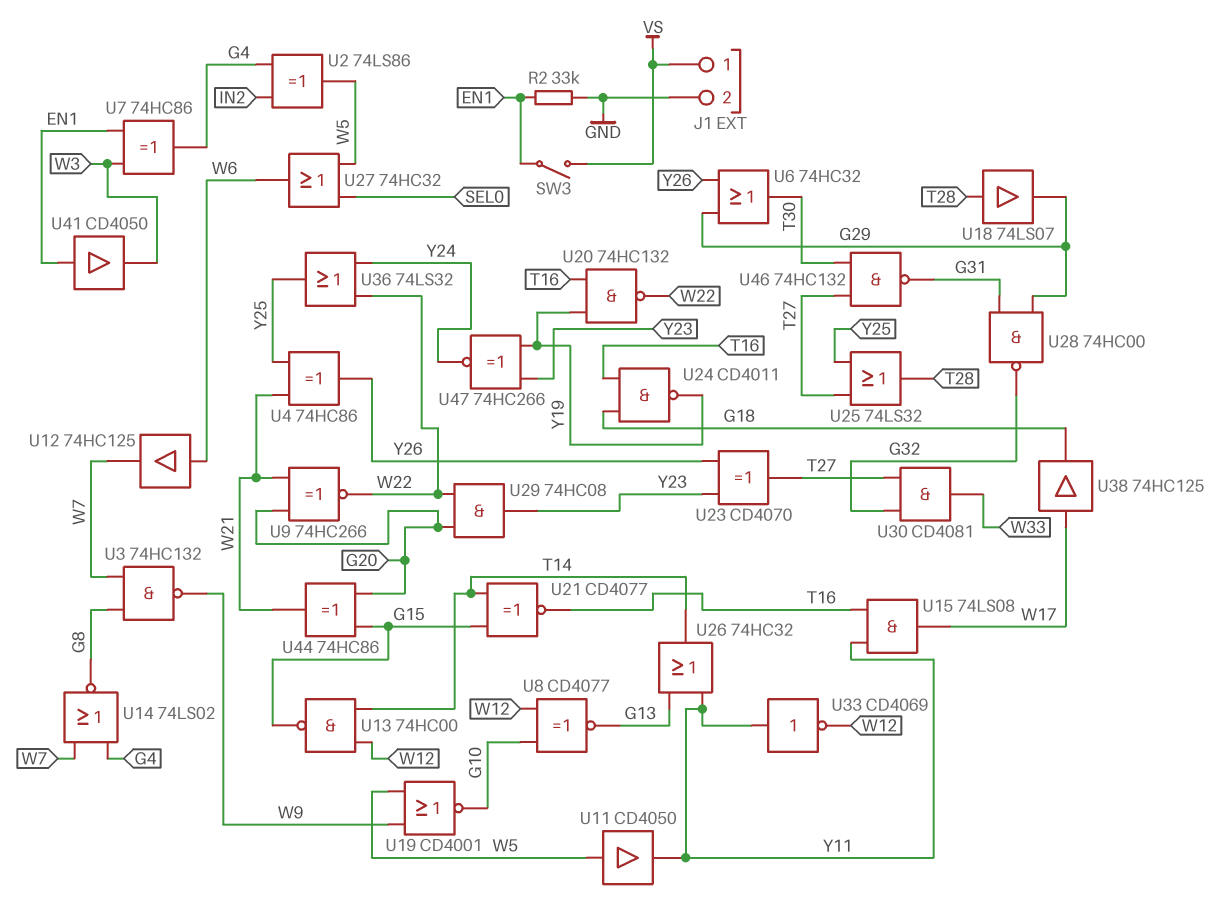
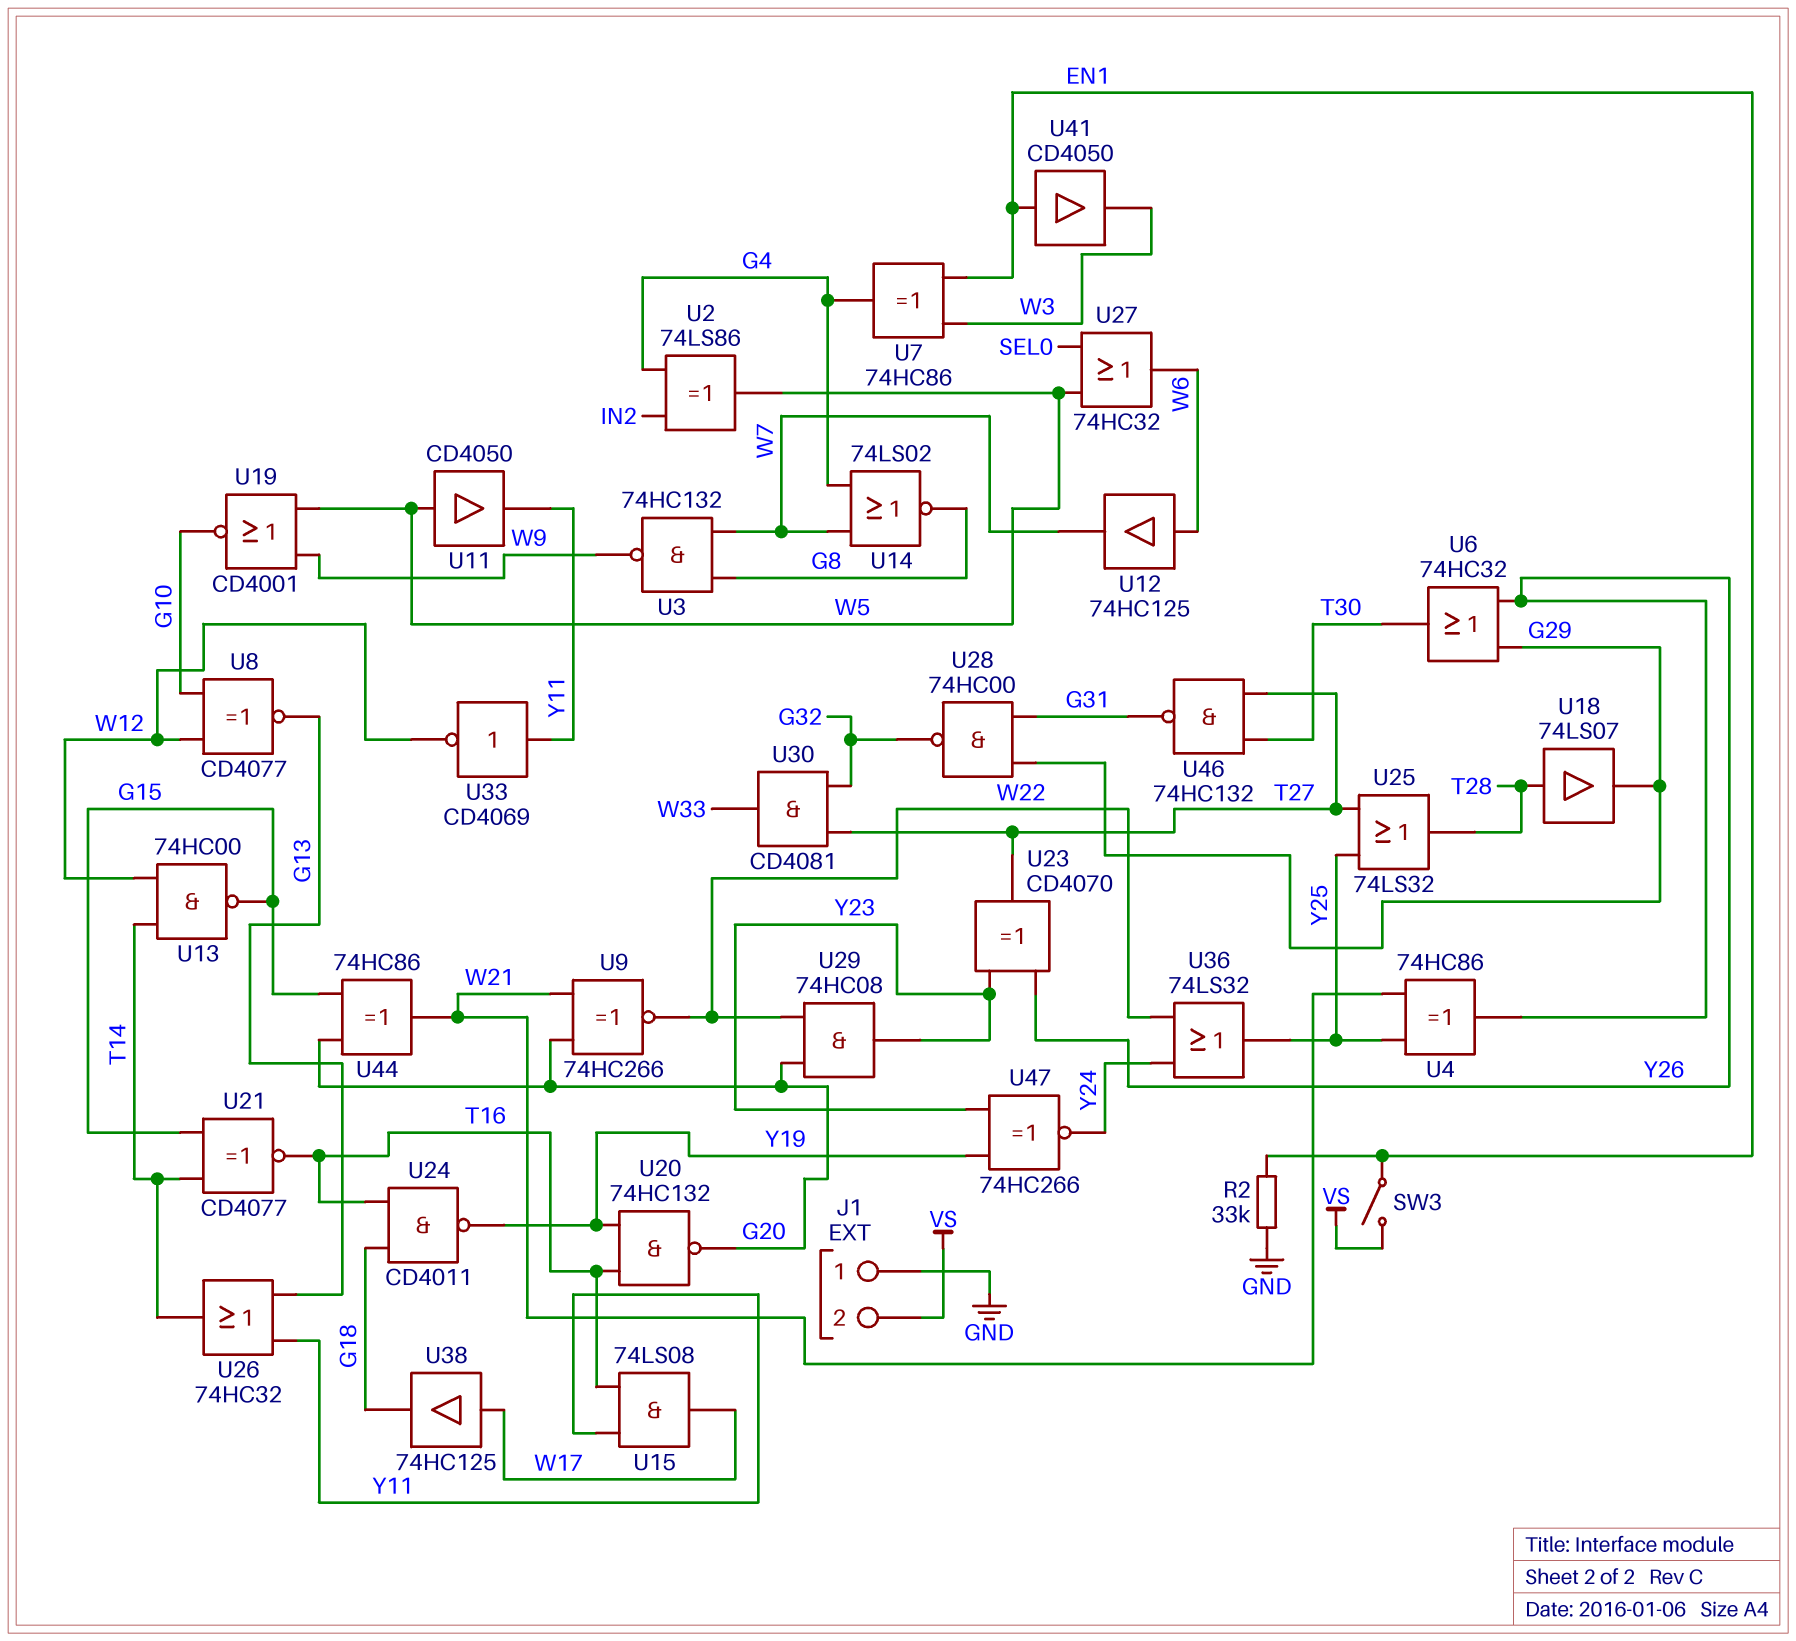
J1 pin 1: VS -> GND
J1 pin 2: GND -> VS
U20: NAND 74HC132 (in T16, in Y19, out W22) -> NAND 74HC132 (in T16, in Y19, out G20)

